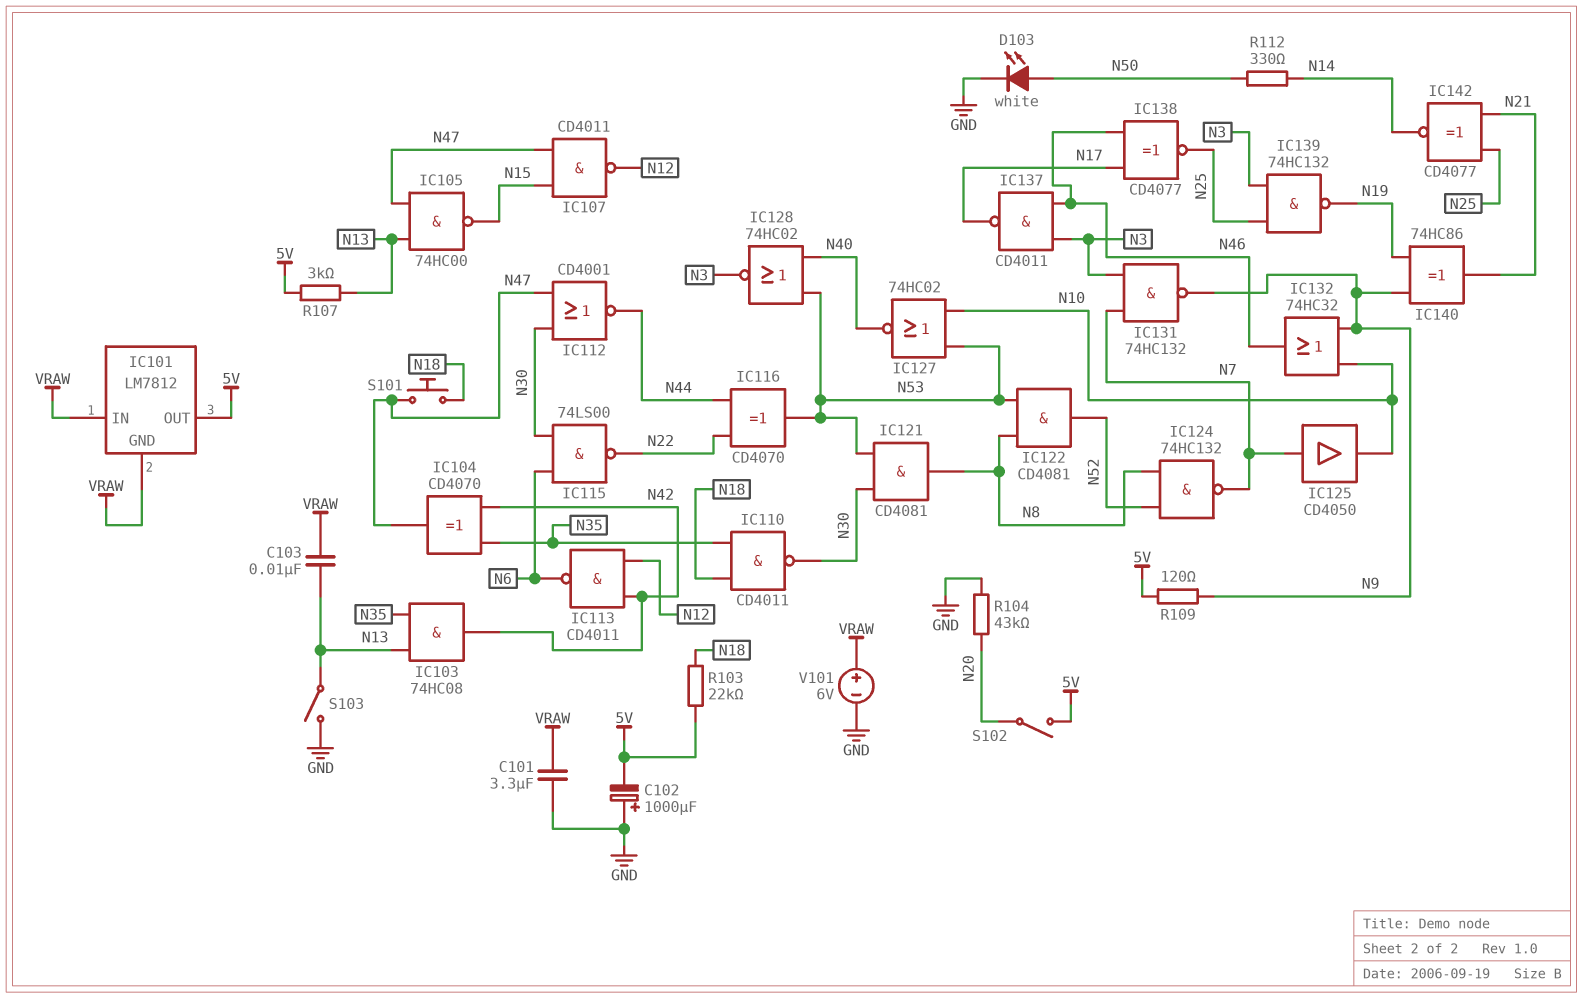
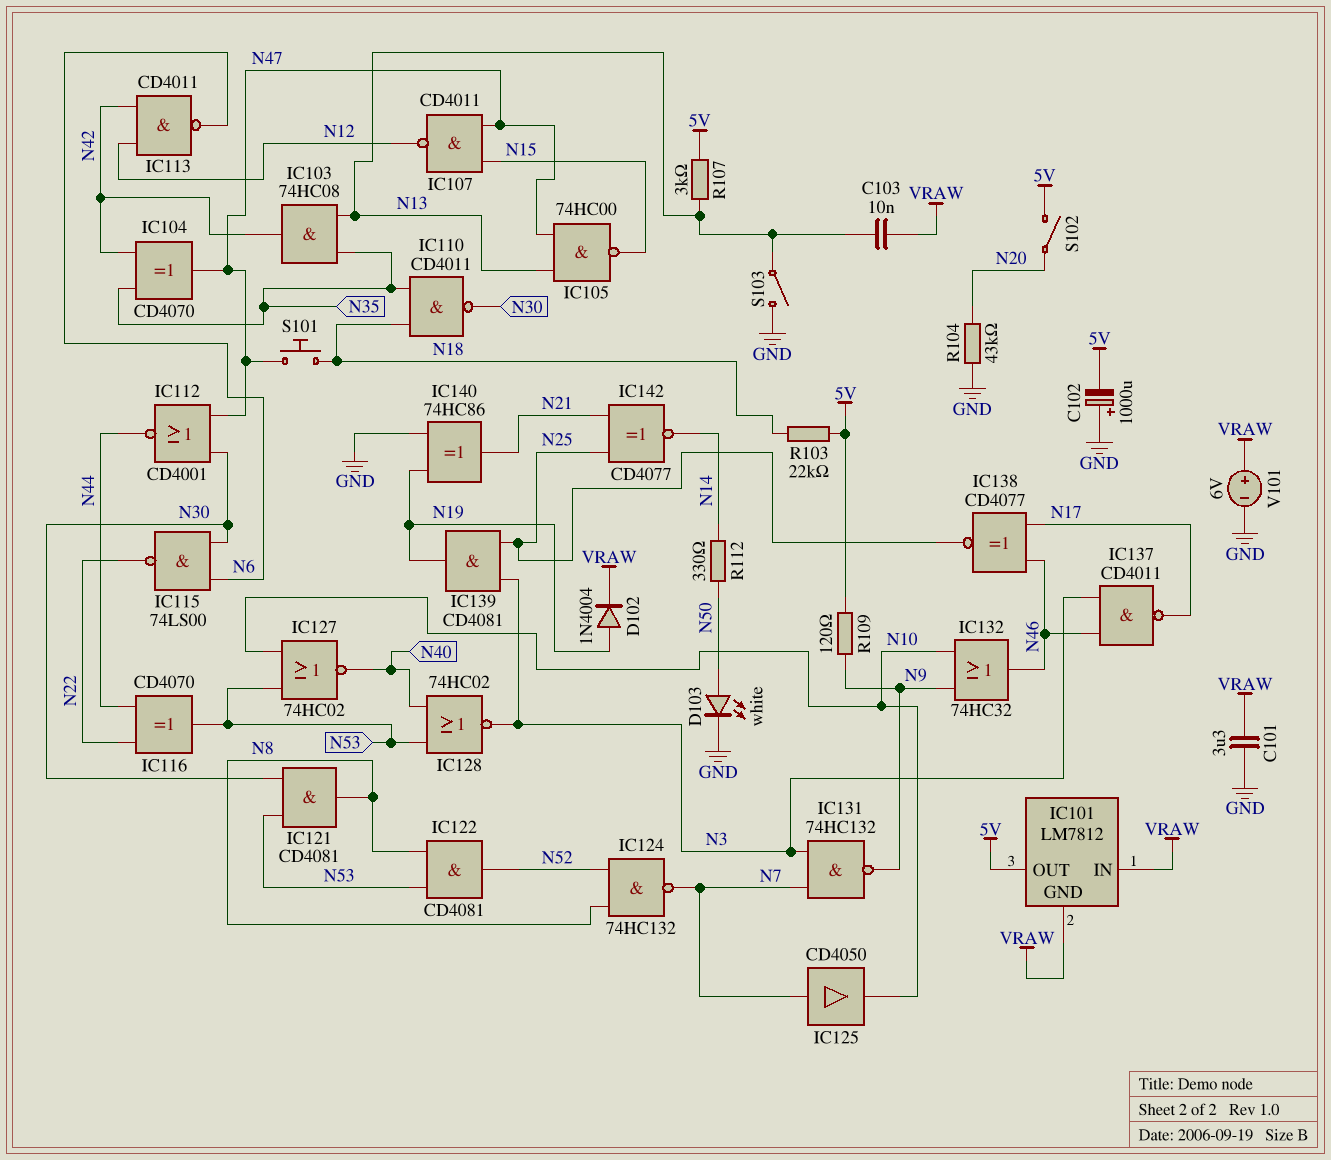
D102: none -> diode 1N4004 (A N19, K VRAW)
IC139: NAND 74HC132 (in N3, in N25, out N19) -> AND CD4081 (in N3, in N25, out N19)
IC140: XOR 74HC86 (in N9, in N19, out N21) -> XOR 74HC86 (in GND, in N19, out N21)

